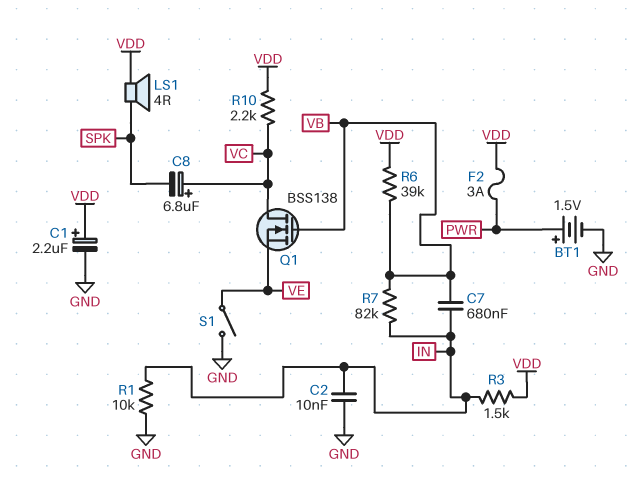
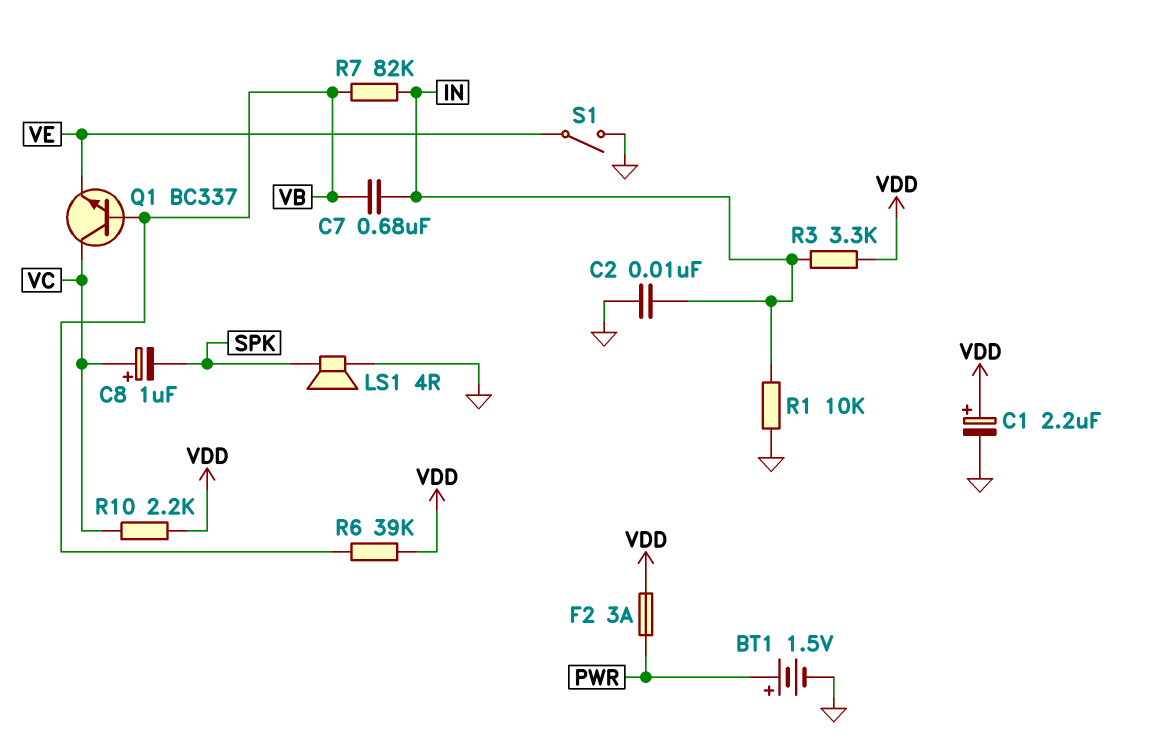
C8: 6.8uF (plus VC, minus SPK) -> 1uF (plus VC, minus SPK)
LS1: speaker 4R (SPK, VDD) -> speaker 4R (GND, SPK)
Q1: NMOS BSS138 (G VB, D VC, S VE) -> NPN BC337 (B VB, C VC, E VE)
R3: 1.5k (IN, VDD) -> 3.3k (IN, VDD)

